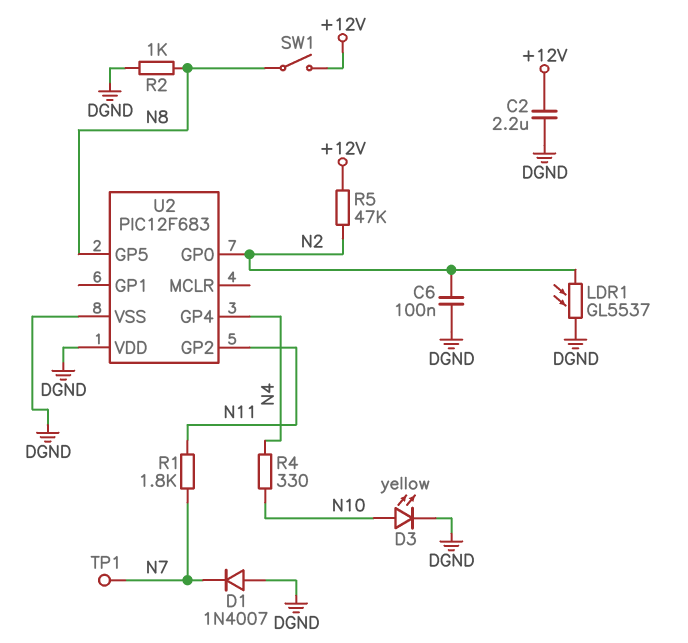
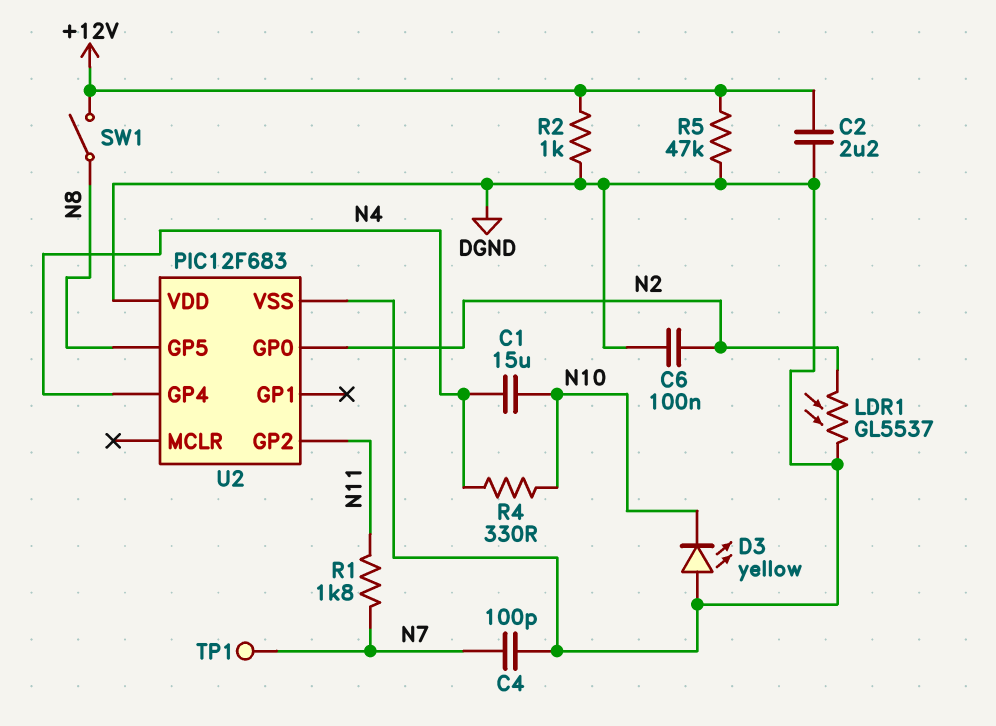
C1: none -> 15uF (N4, N10)
C4: none -> 100pF (DGND, N7)
D1: diode 1N4007 (A DGND, K N7) -> none
D3: LED yellow (A N10, K DGND) -> LED yellow (A DGND, K N10)
R2: 1k (DGND, N8) -> 1k (+12V, DGND)
R5: 47k (+12V, N2) -> 47k (+12V, DGND)

